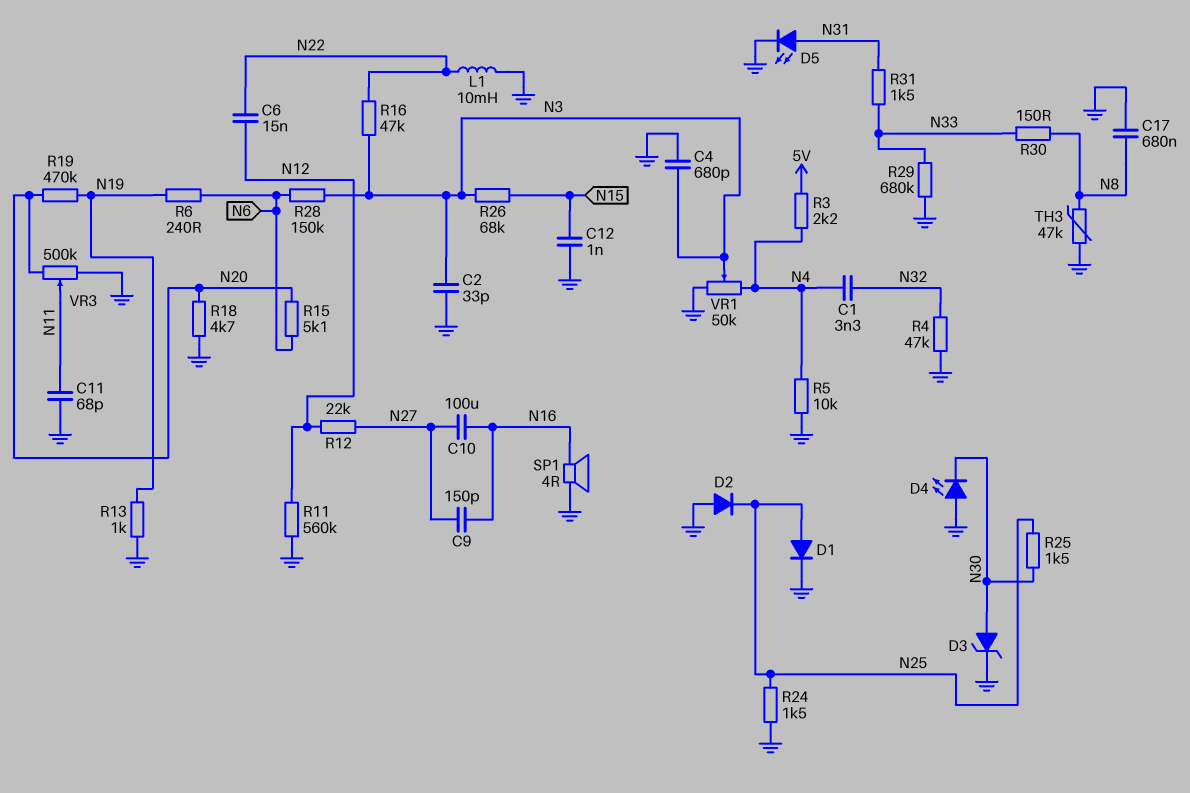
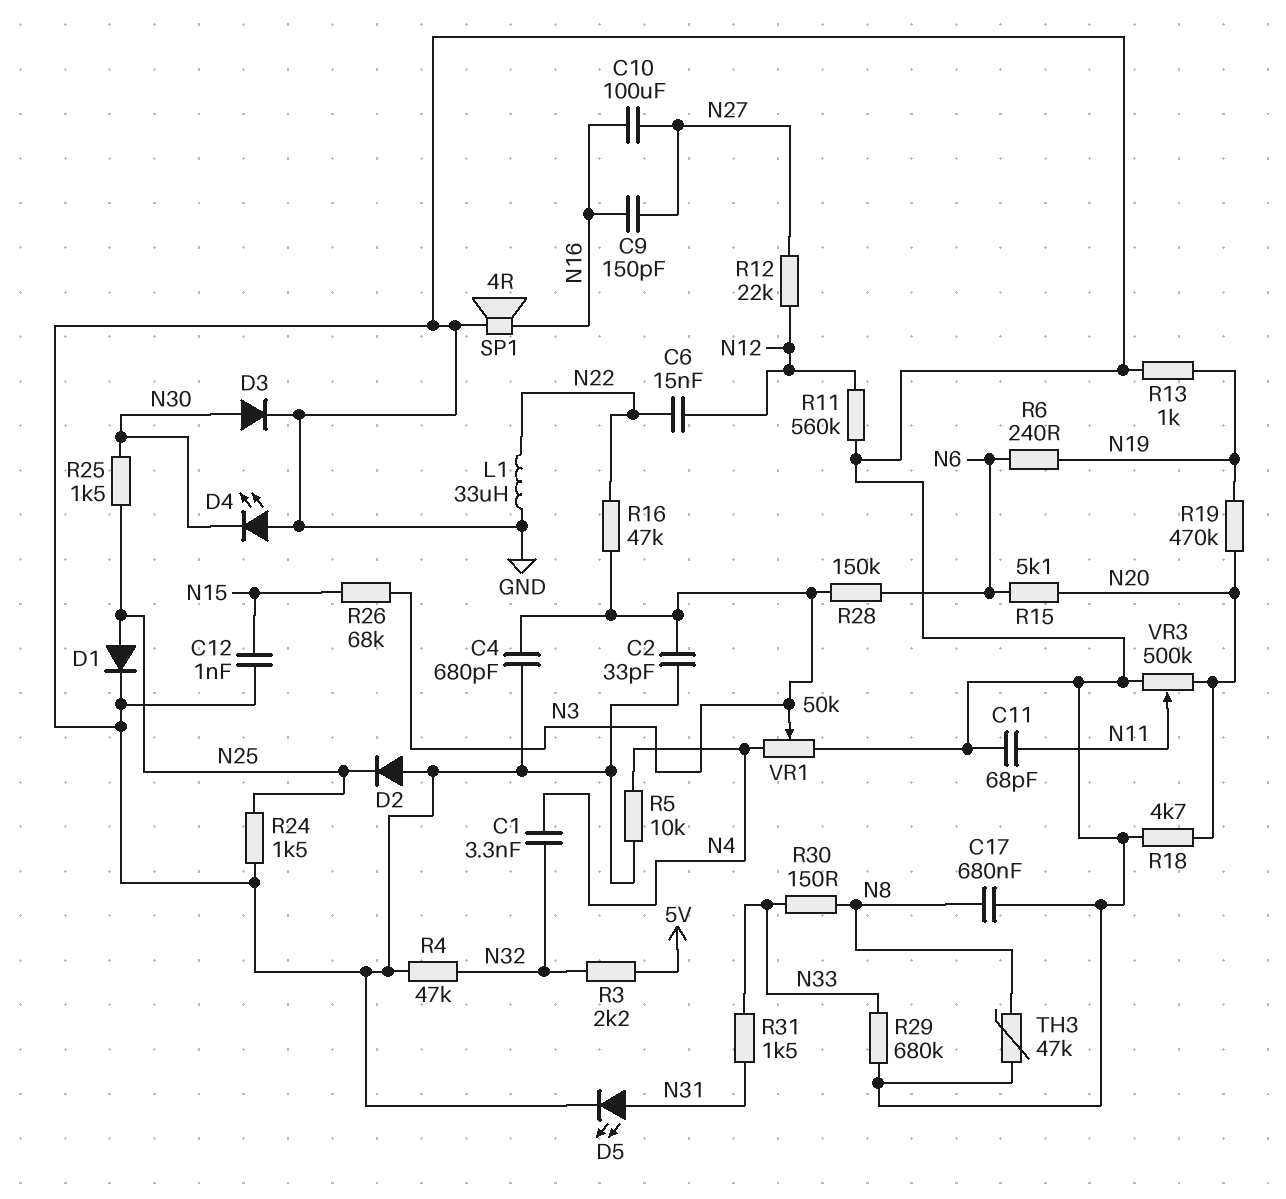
D3: zener (A N30, K GND) -> diode (A N30, K GND)
L1: 10mH (GND, N22) -> 33uH (GND, N22)
R3: 2.2k (5V, N4) -> 2.2k (5V, N32)

